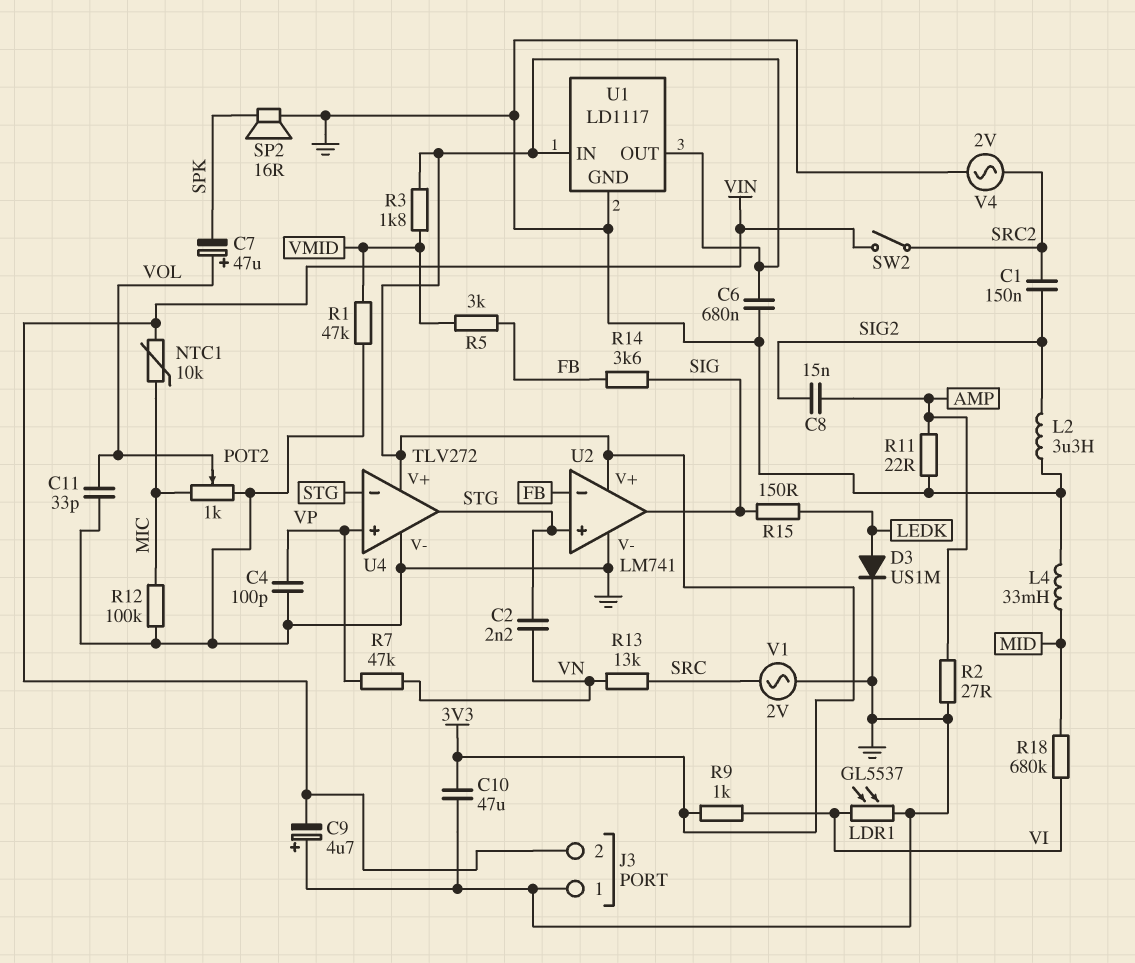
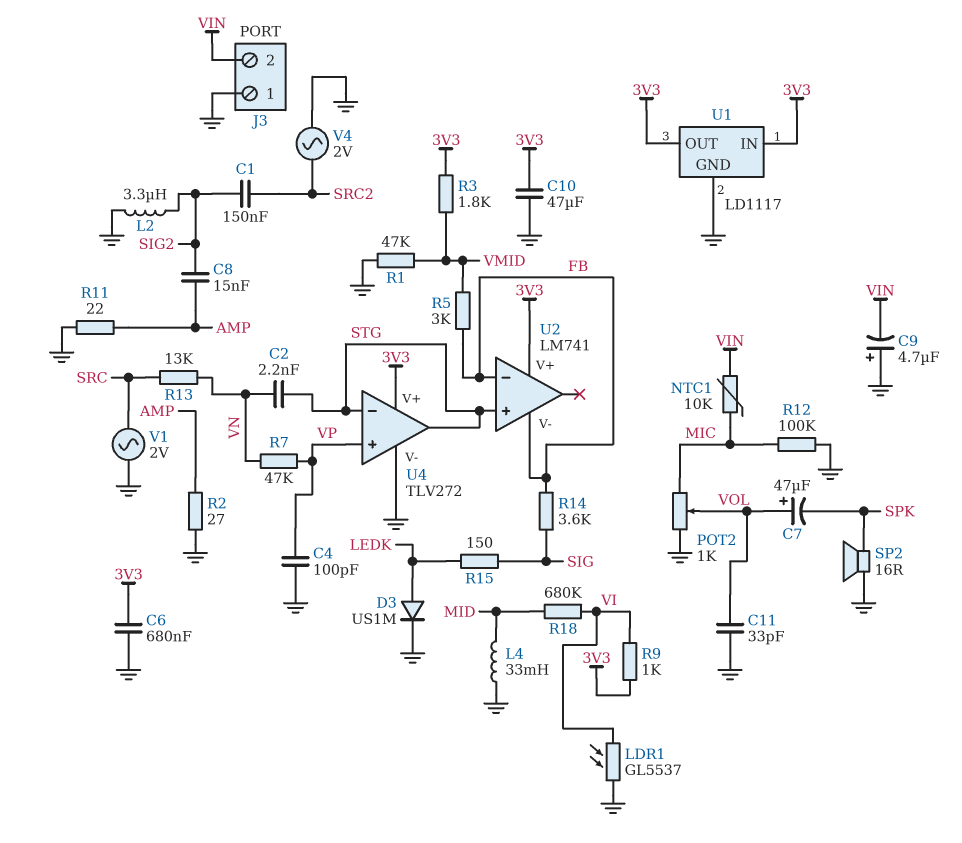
SW2: switch (SRC2, VIN) -> none
U2 pin V-: GND -> FB
U2 pin out: SIG -> none

